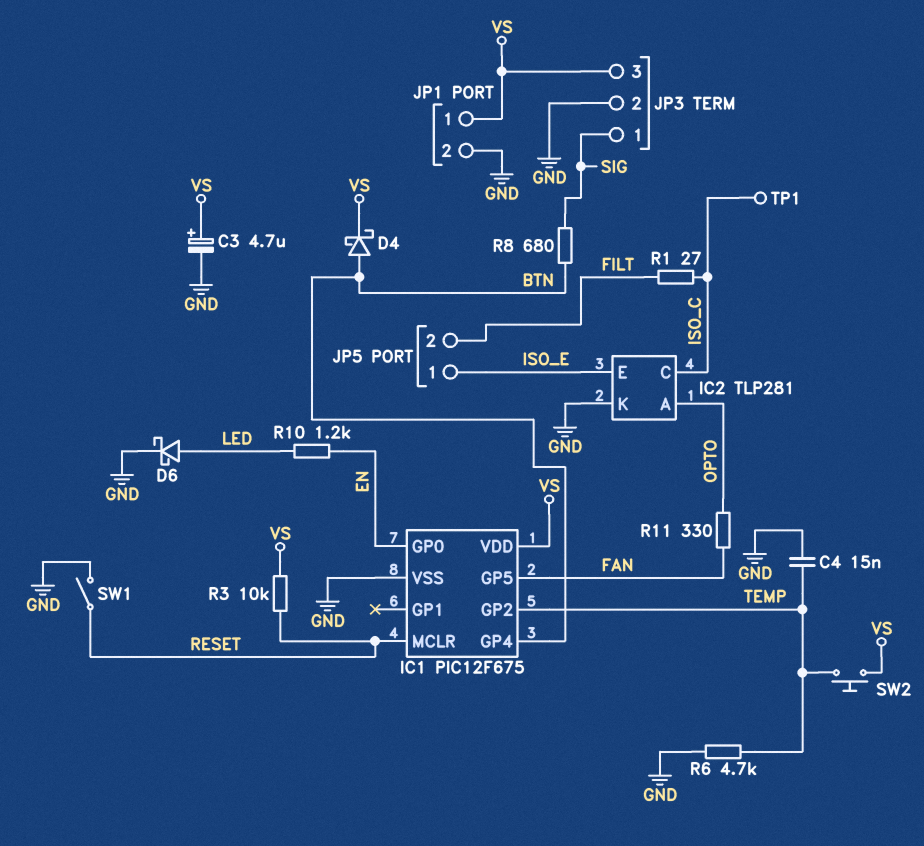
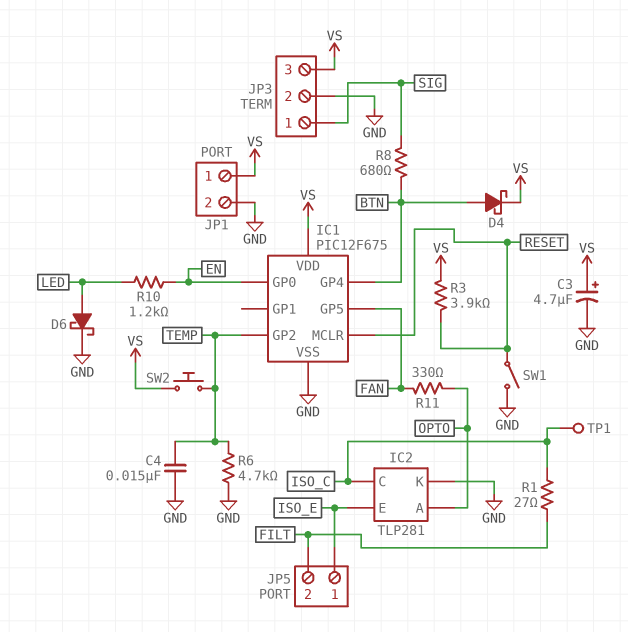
R3: 10k (RESET, VS) -> 3.9k (RESET, VS)

